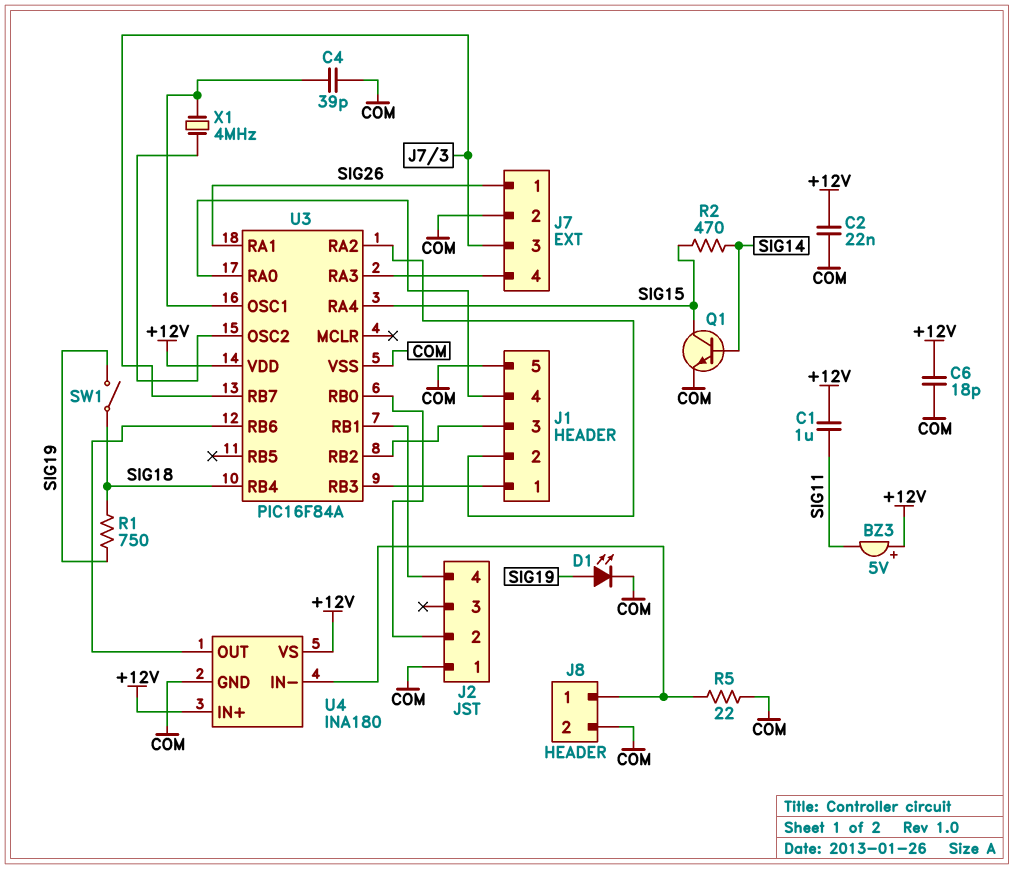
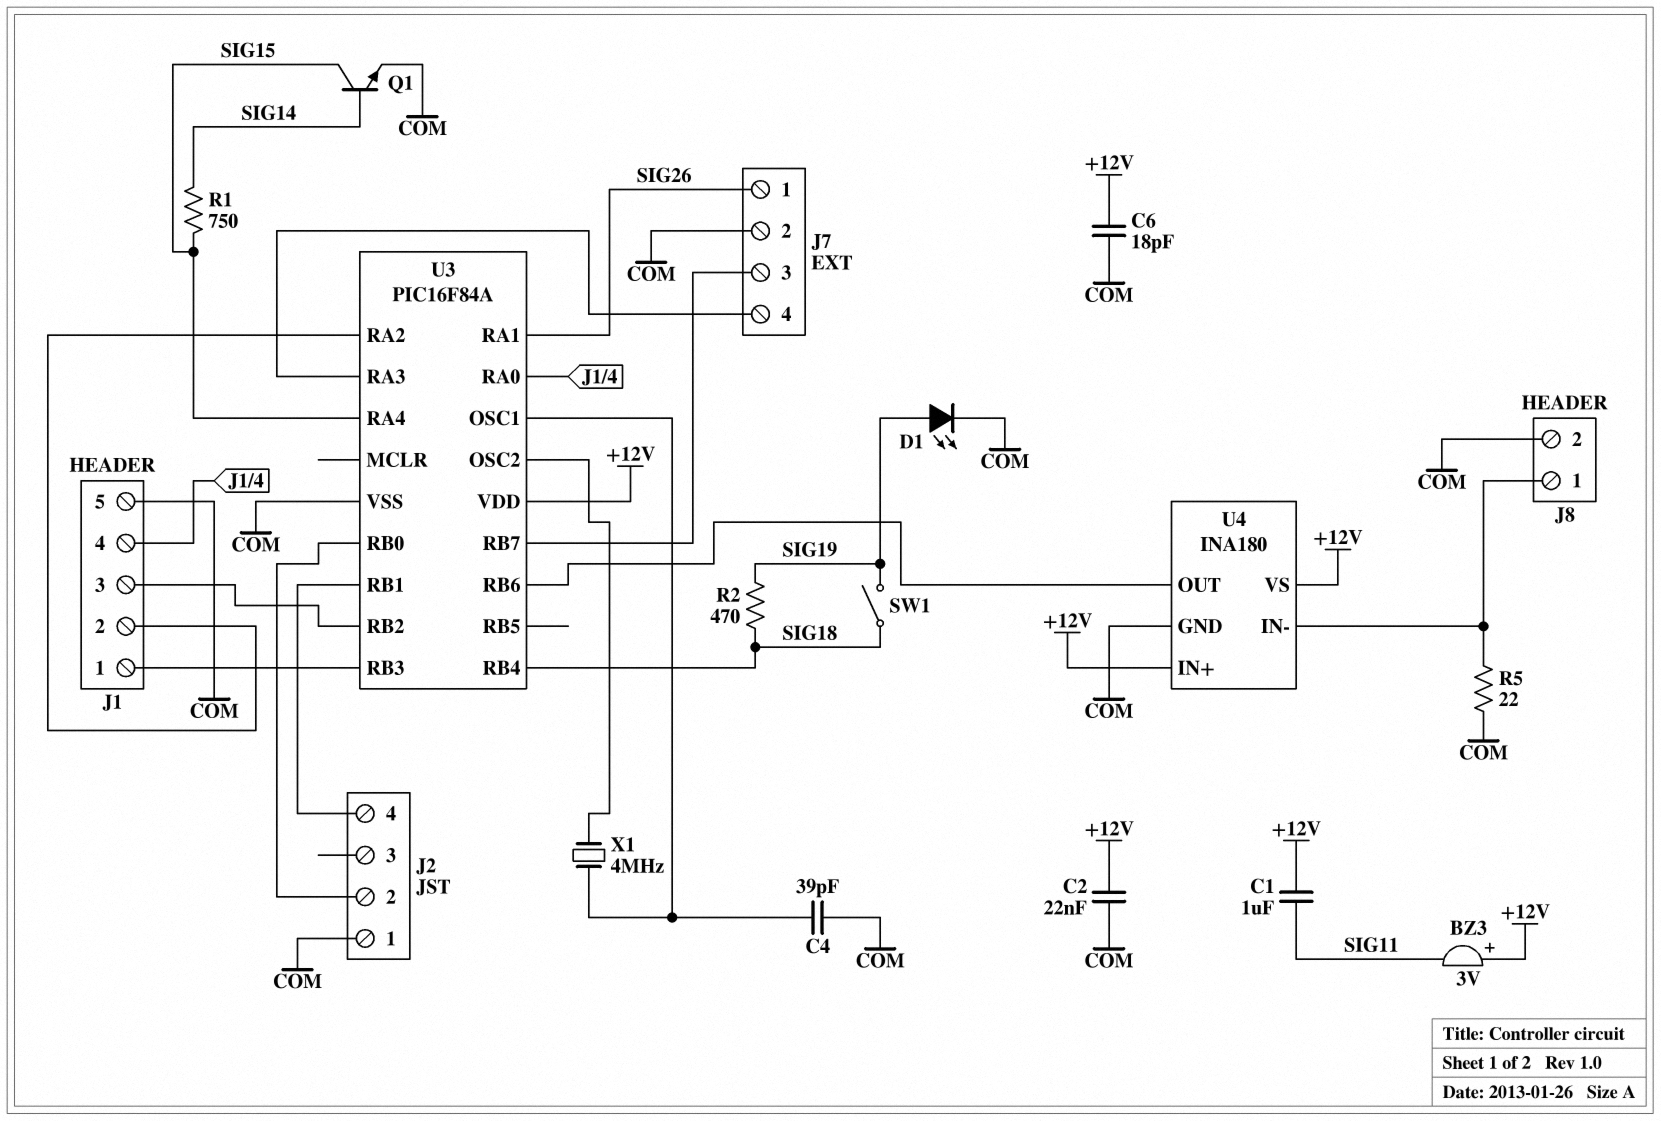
BZ3: buzzer 5V (plus +12V, minus SIG11) -> buzzer 3V (plus +12V, minus SIG11)
R1: 750 (SIG18, SIG19) -> 750 (SIG14, SIG15)
R2: 470 (SIG14, SIG15) -> 470 (SIG18, SIG19)

